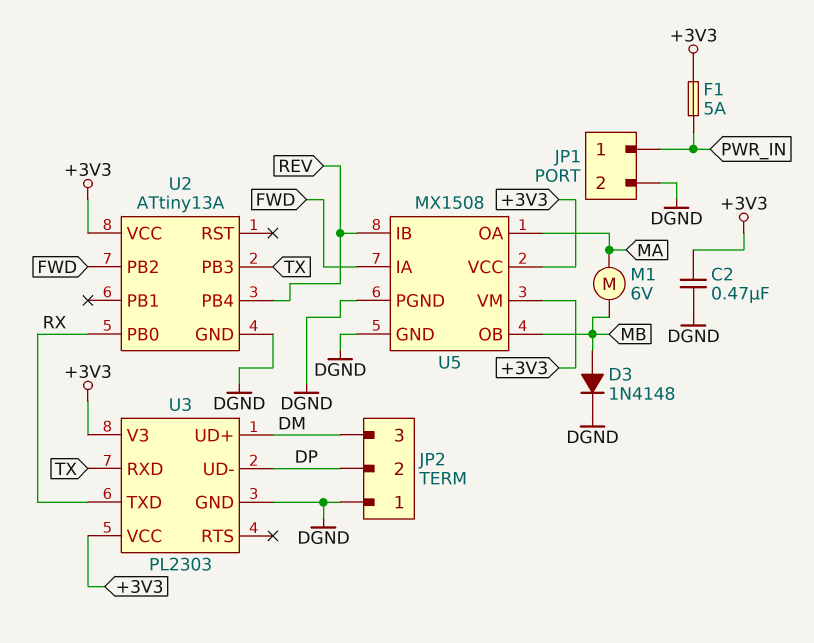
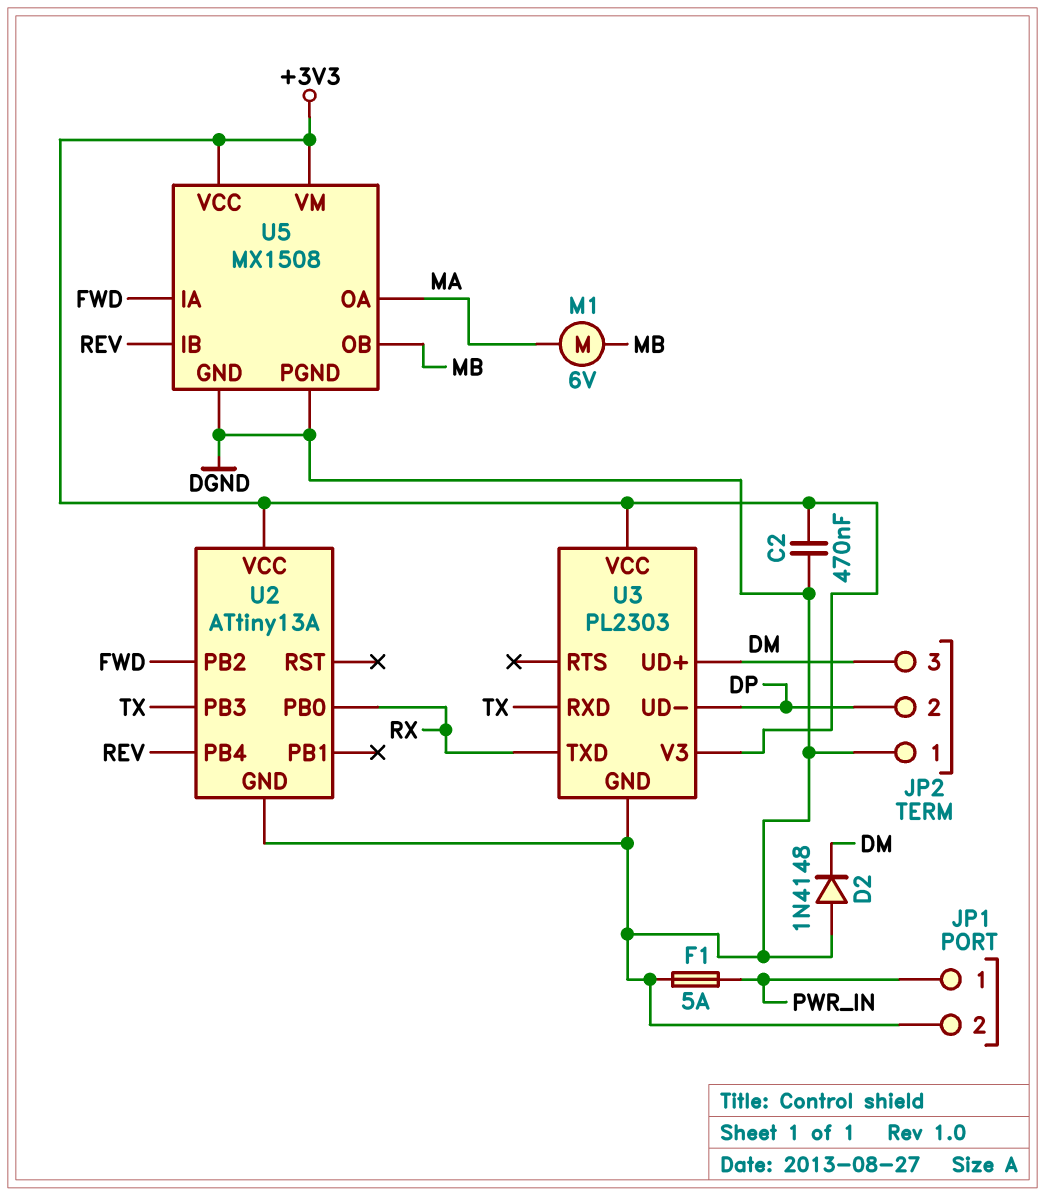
D2: none -> diode 1N4148 (A DGND, K DM)
D3: diode 1N4148 (A MB, K DGND) -> none
F1: 5A (+3V3, PWR_IN) -> 5A (DGND, PWR_IN)

